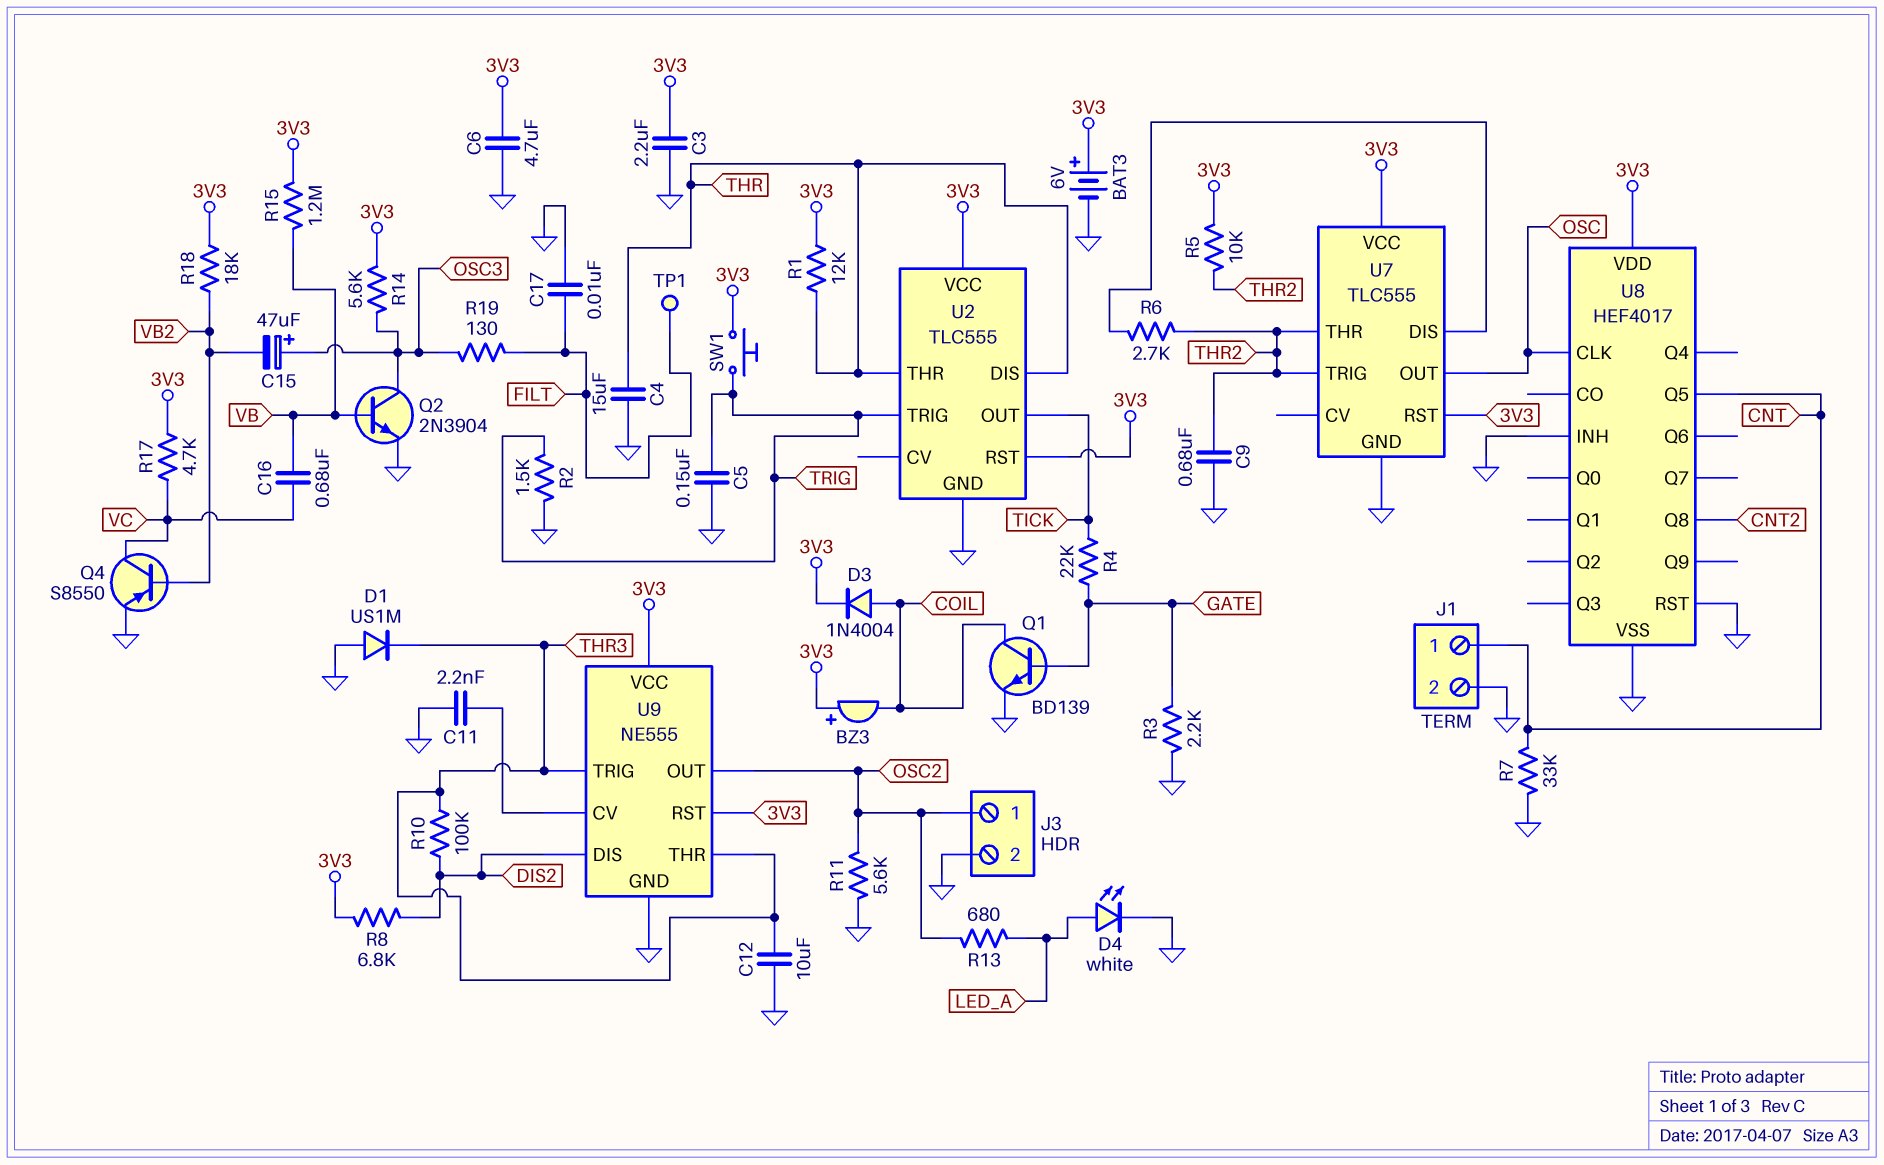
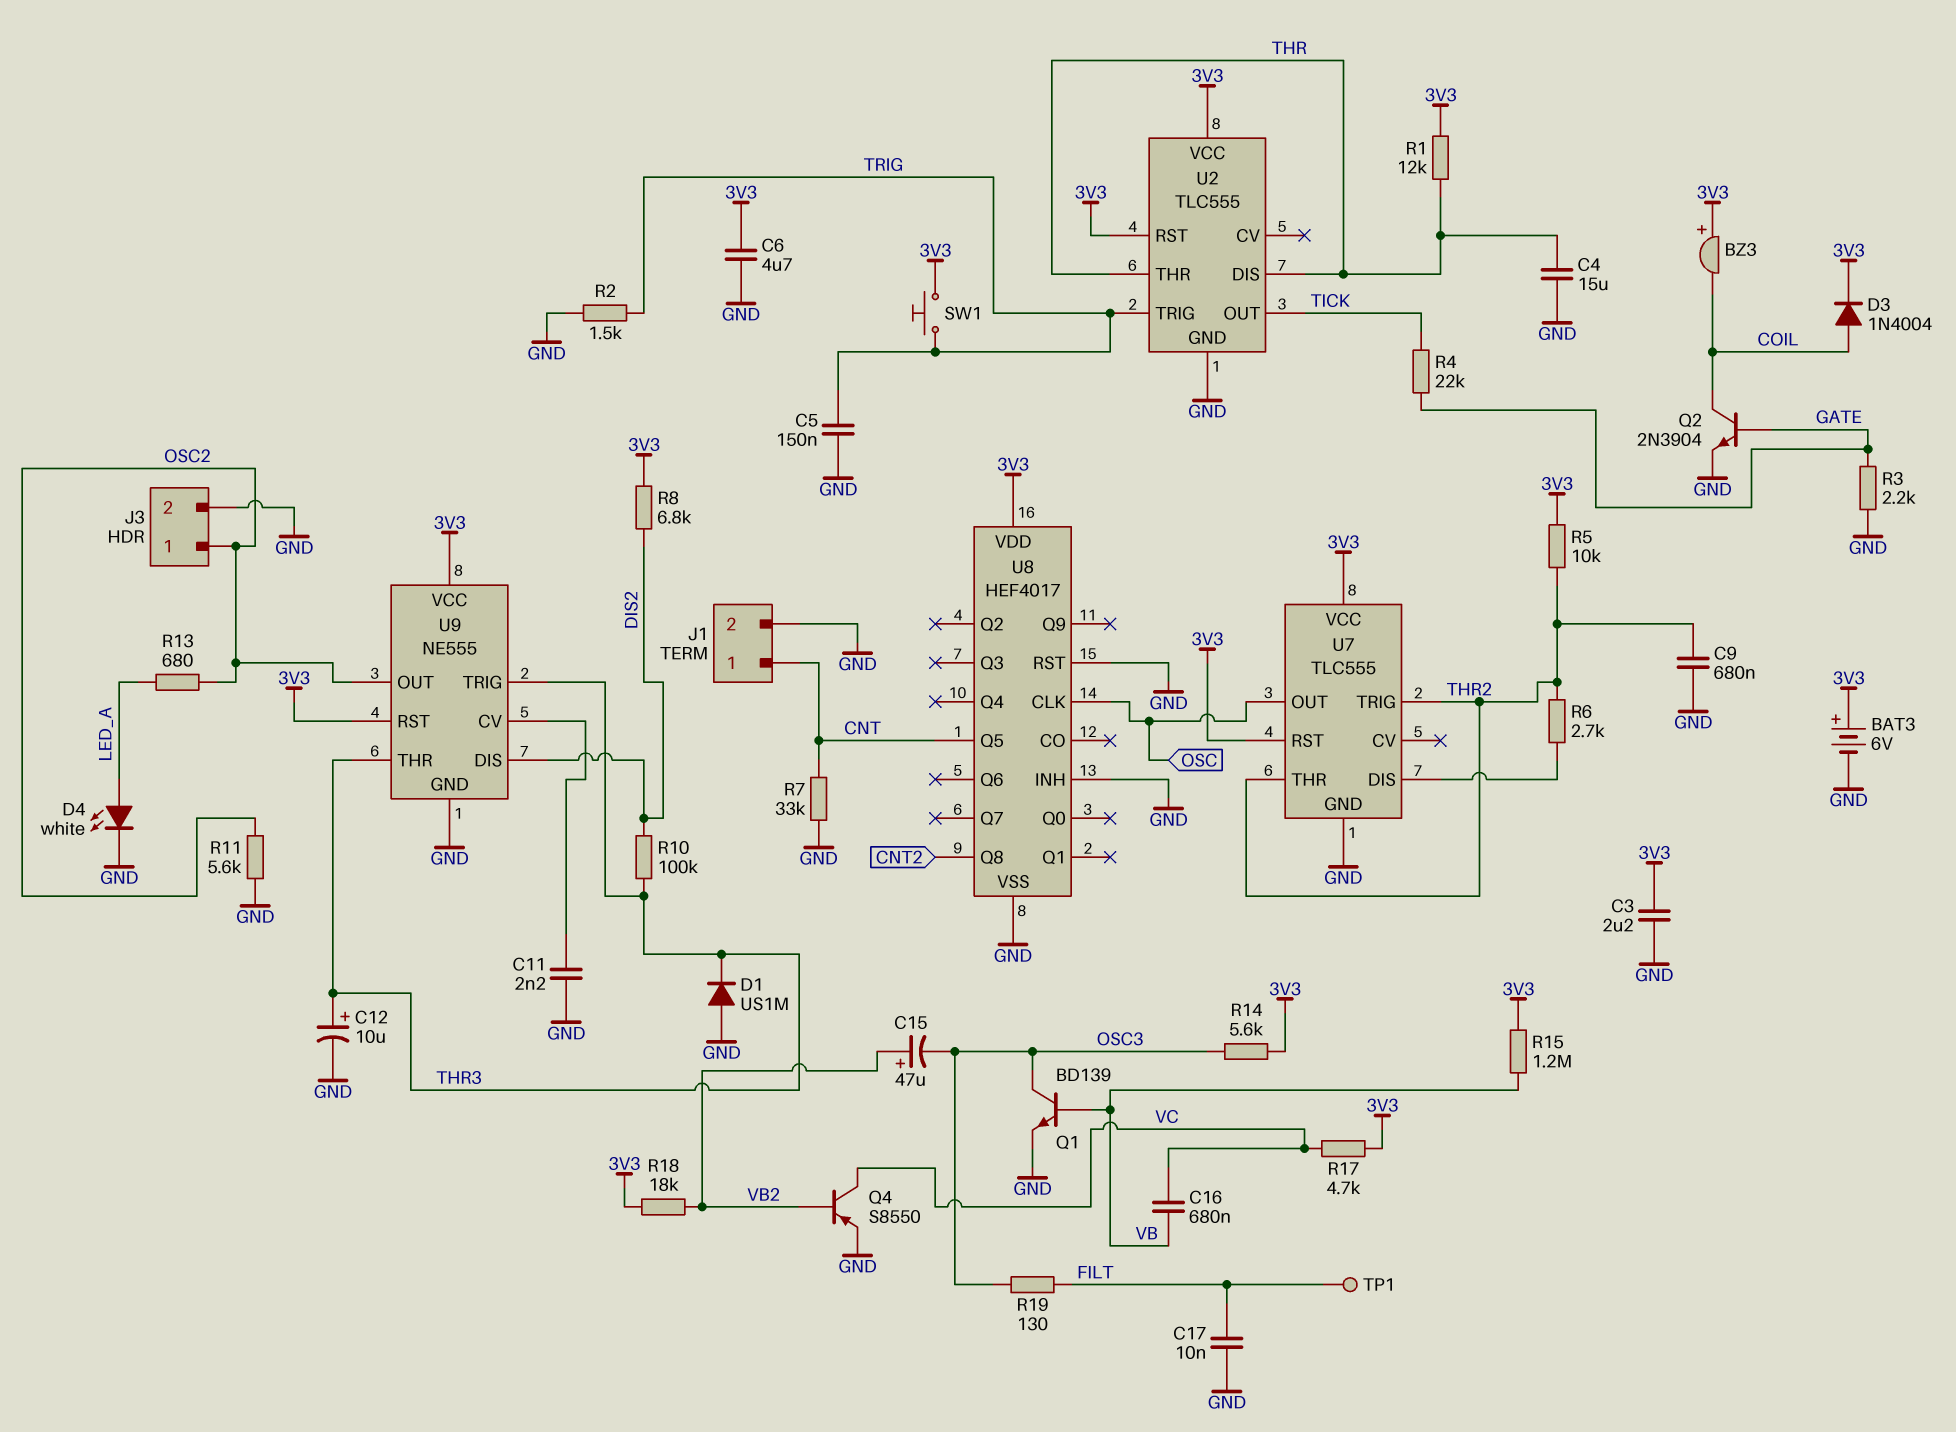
C12: 10uF (GND, THR3) -> 10uF (plus THR3, minus GND)
C15: 47uF (plus OSC3, minus VB2) -> 47uF (plus VB2, minus OSC3)
Q1: NPN BD139 (B GATE, C COIL, E GND) -> NPN BD139 (B VB, C OSC3, E GND)
Q2: NPN 2N3904 (B VB, C OSC3, E GND) -> NPN 2N3904 (B GATE, C COIL, E GND)

